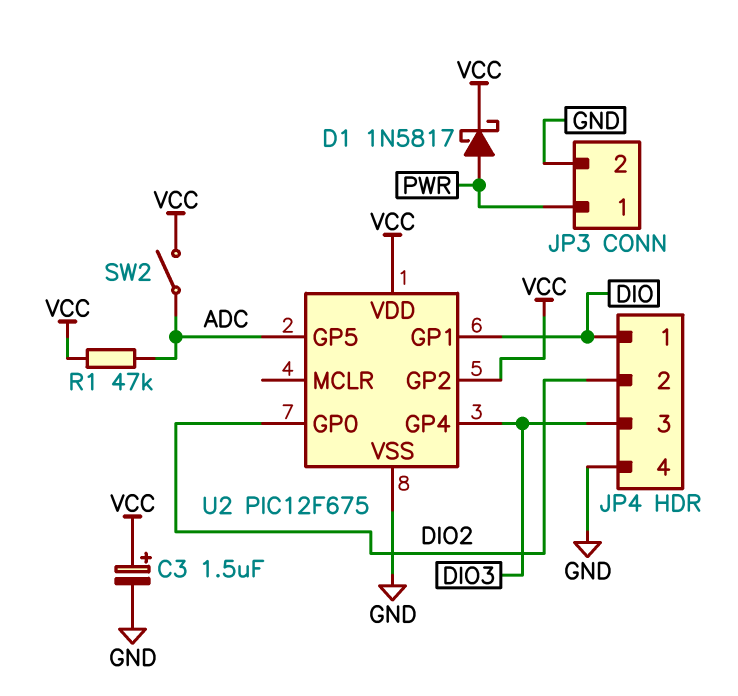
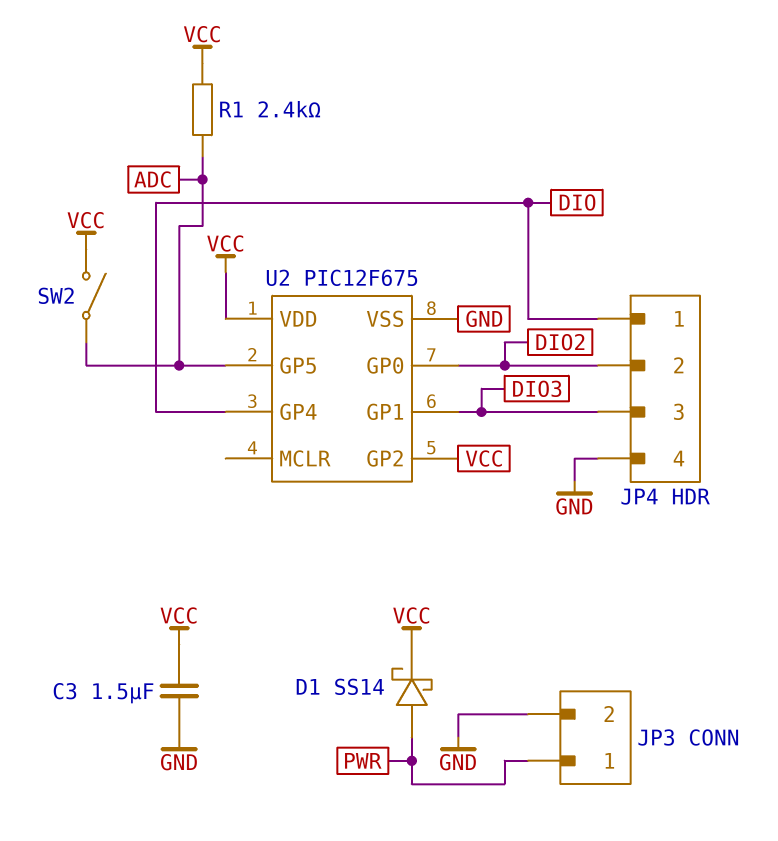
C3: 1.5uF (plus VCC, minus GND) -> 1.5uF (GND, VCC)
D1: schottky 1N5817 (A PWR, K VCC) -> schottky SS14 (A PWR, K VCC)
R1: 47k (ADC, VCC) -> 2.4k (ADC, VCC)
U2 pin GP1: DIO -> DIO3
U2 pin GP4: DIO3 -> DIO

